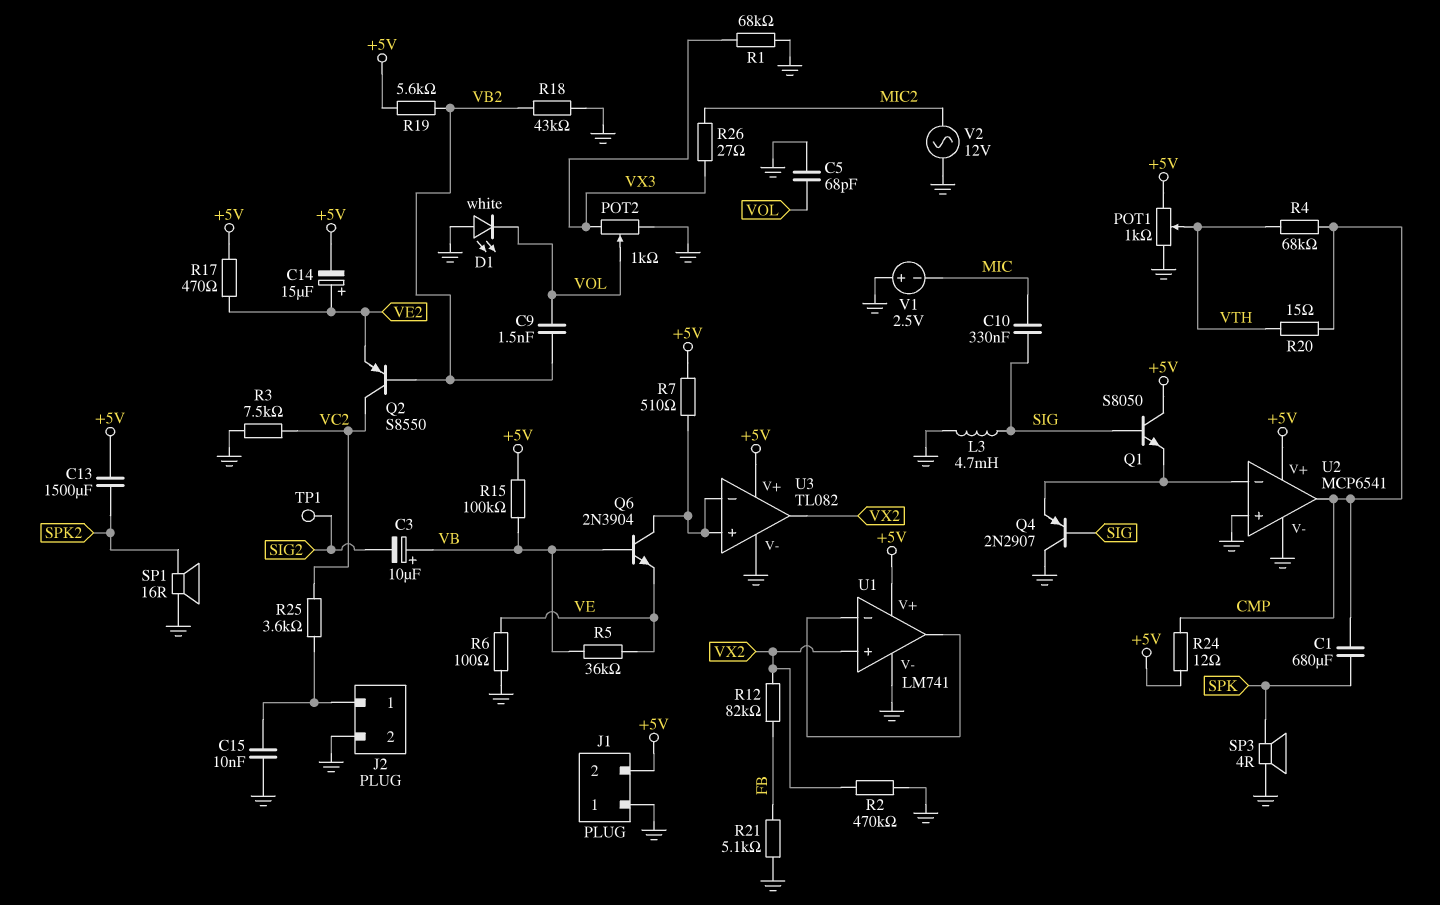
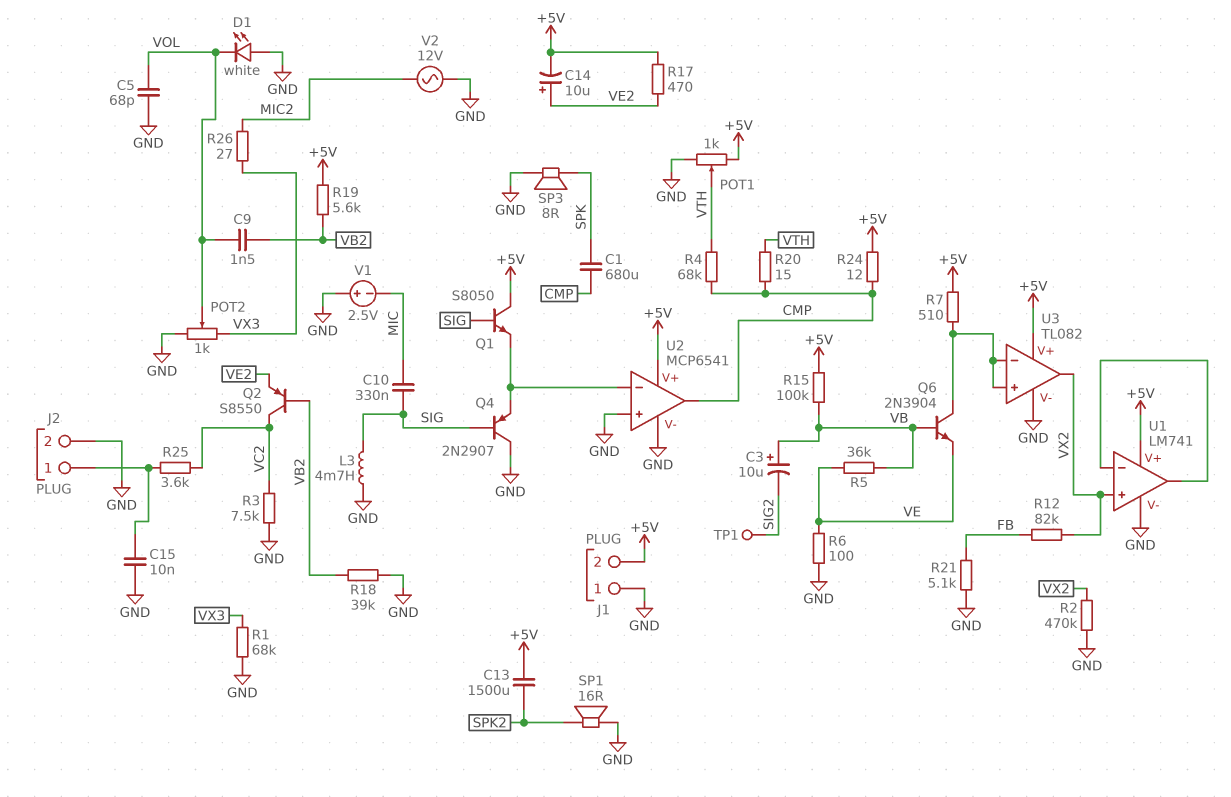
C14: 15uF (plus VE2, minus +5V) -> 10uF (plus VE2, minus +5V)
R18: 43k (GND, VB2) -> 39k (GND, VB2)
SP3: speaker 4R (GND, SPK) -> speaker 8R (GND, SPK)

